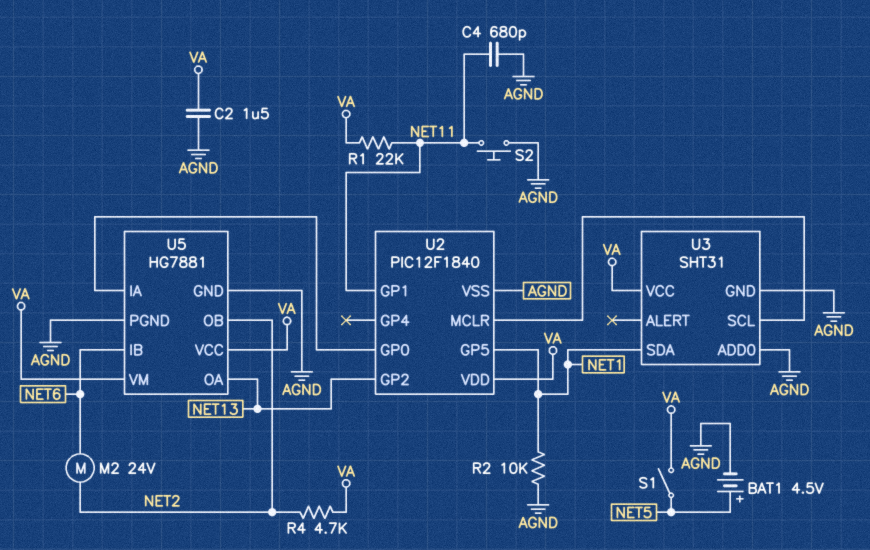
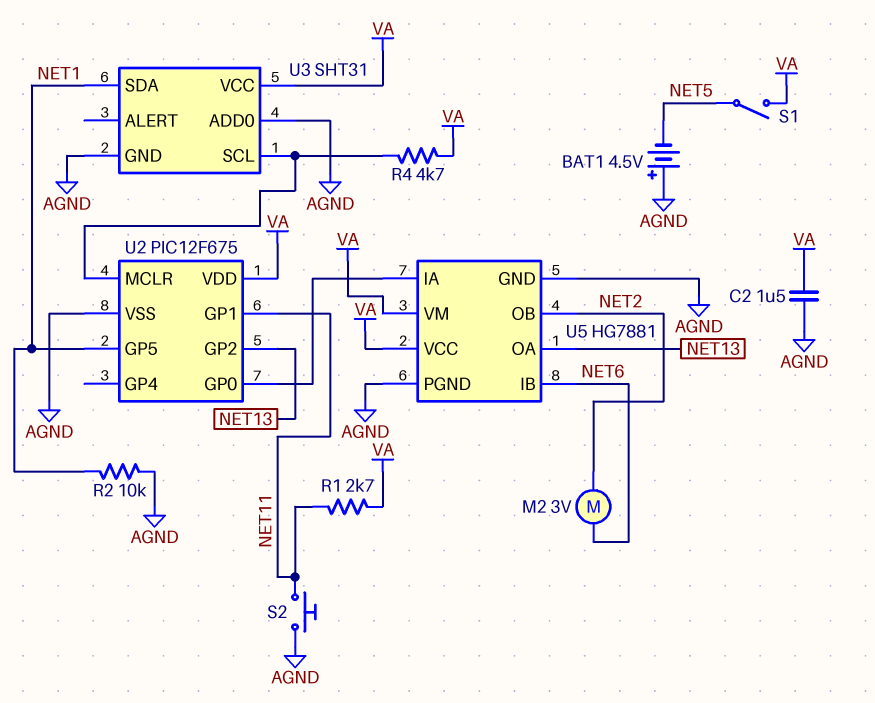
BAT1: 4.5V (plus NET5, minus AGND) -> 4.5V (plus AGND, minus NET5)
C4: 680pF (AGND, NET11) -> none
M2: motor 24V (NET2, NET6) -> motor 3V (NET2, NET6)
R1: 22k (NET11, VA) -> 2.7k (NET11, VA)
R4: 4.7k (NET2, VA) -> 4.7k (U2/MCLR, VA)
U2: PIC12F1840 -> PIC12F675

